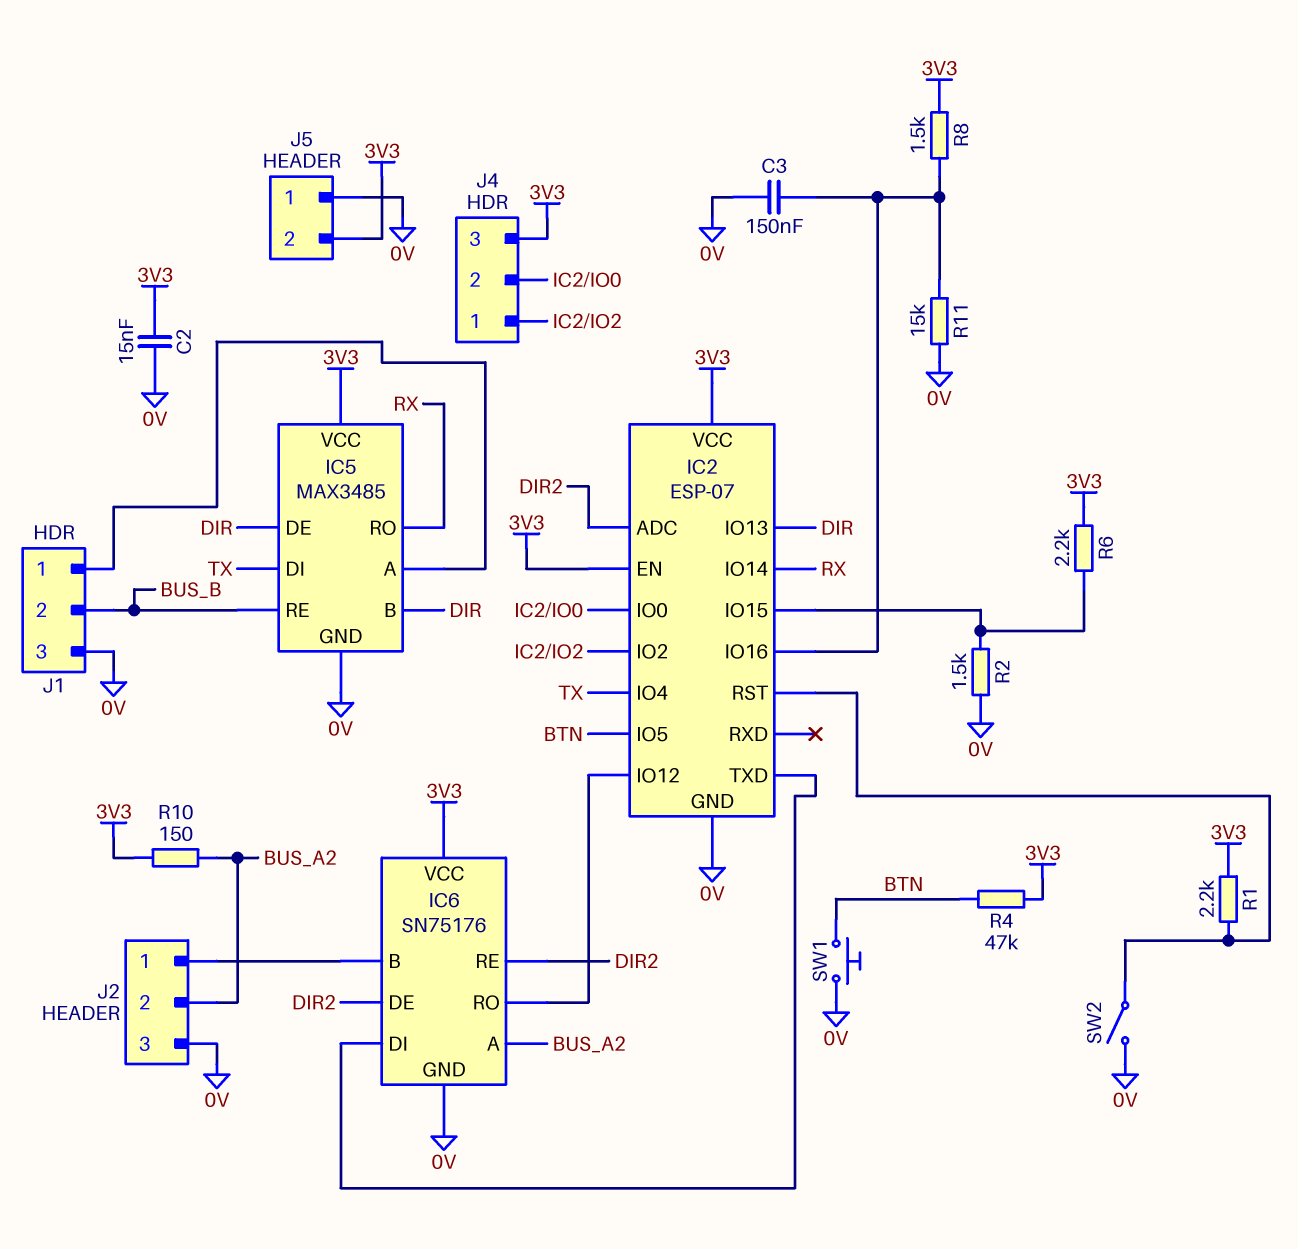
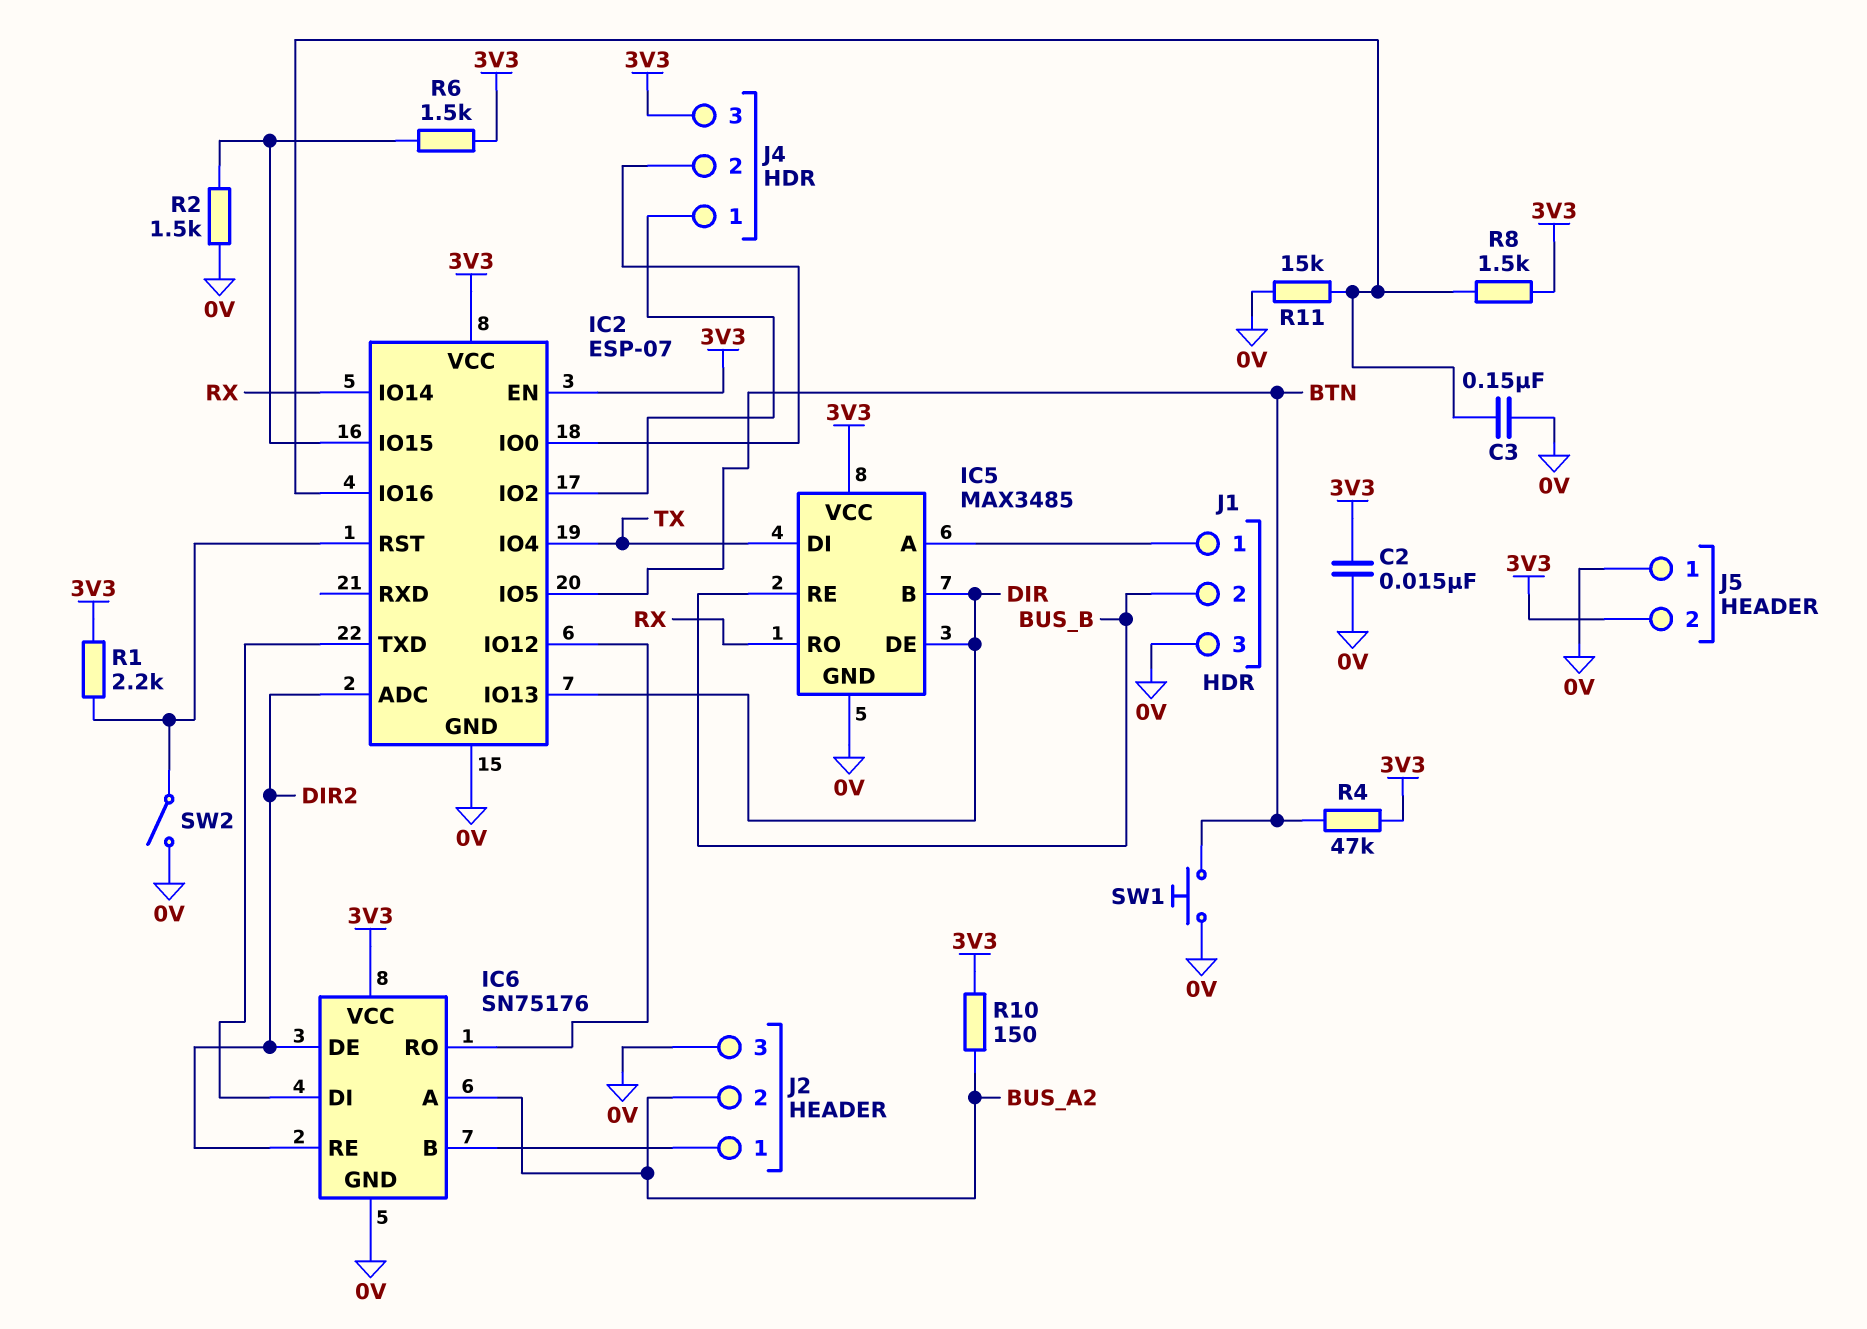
R6: 2.2k (3V3, IC2/IO15) -> 1.5k (3V3, IC2/IO15)

